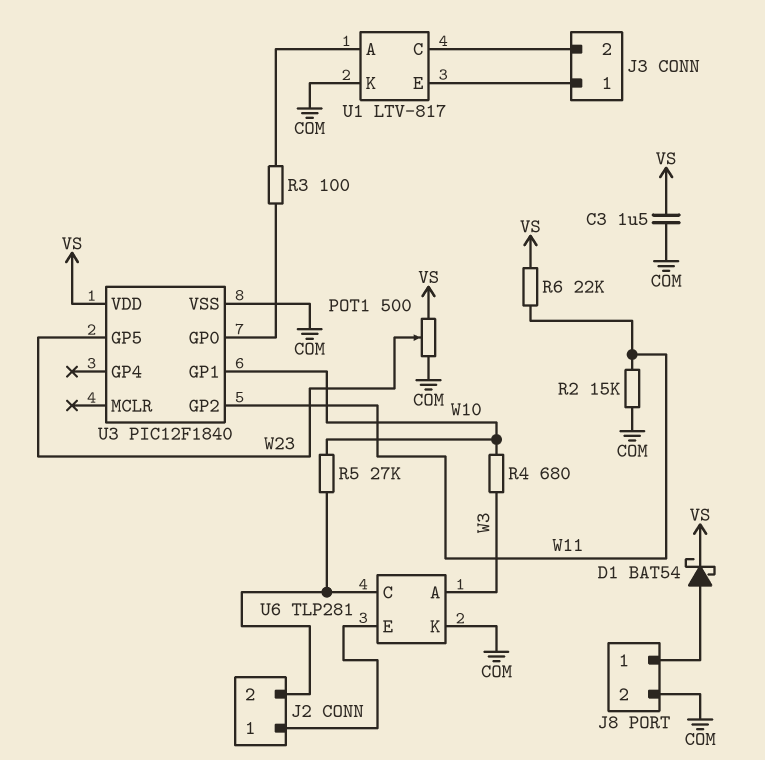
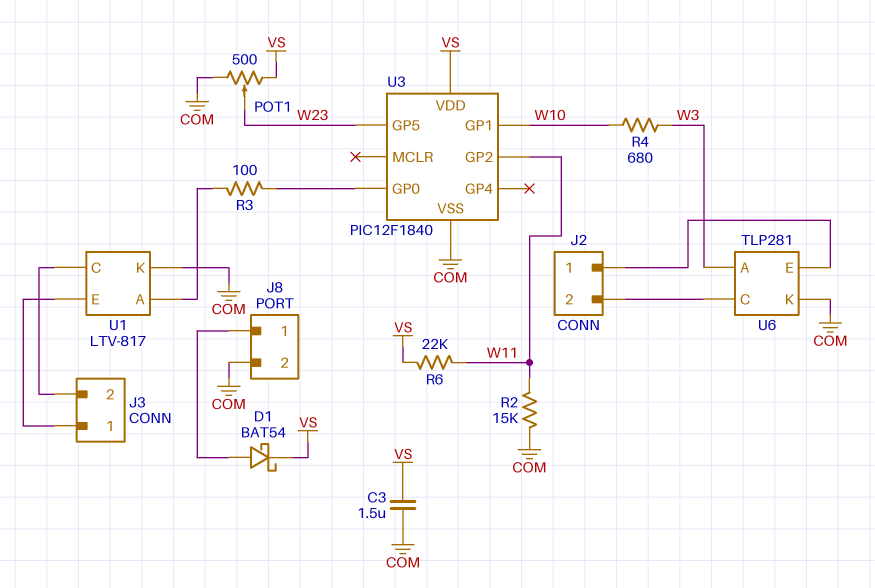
R5: 27k (J2/2, W10) -> none

